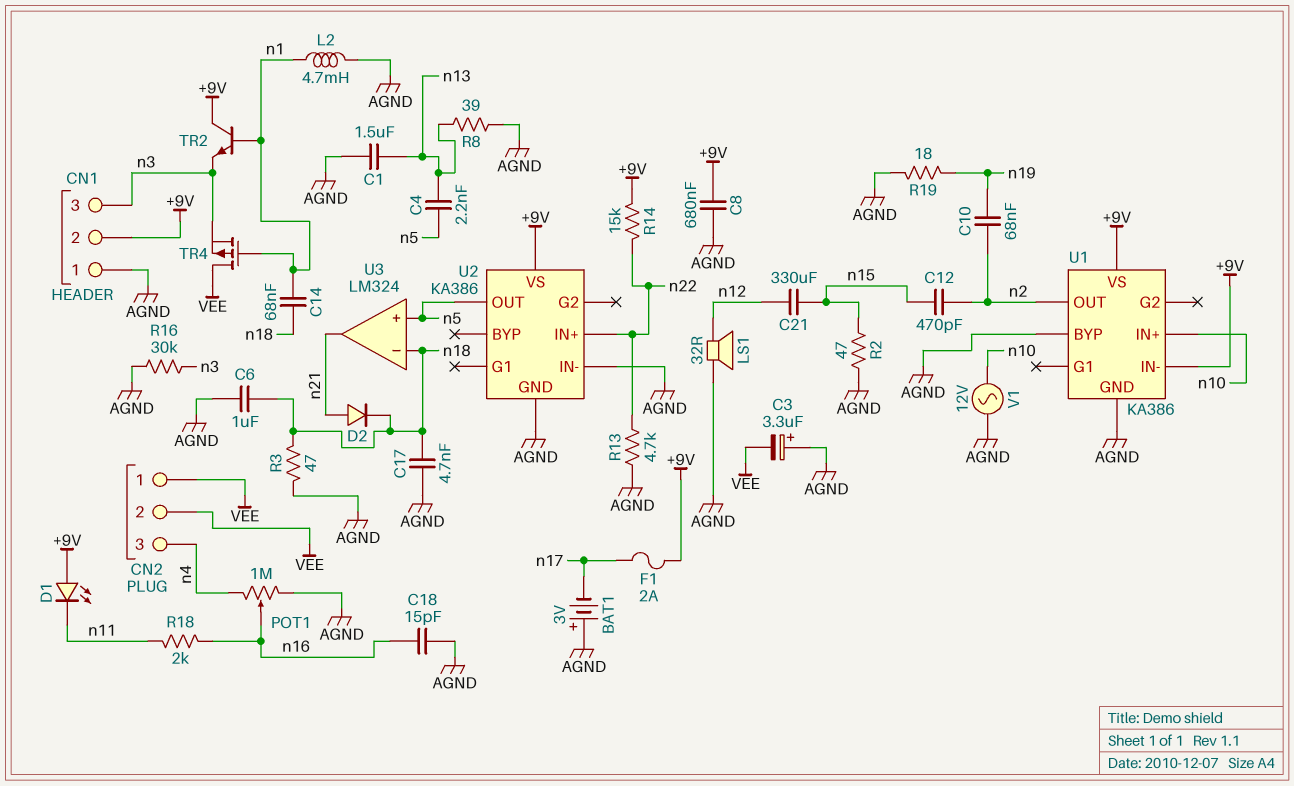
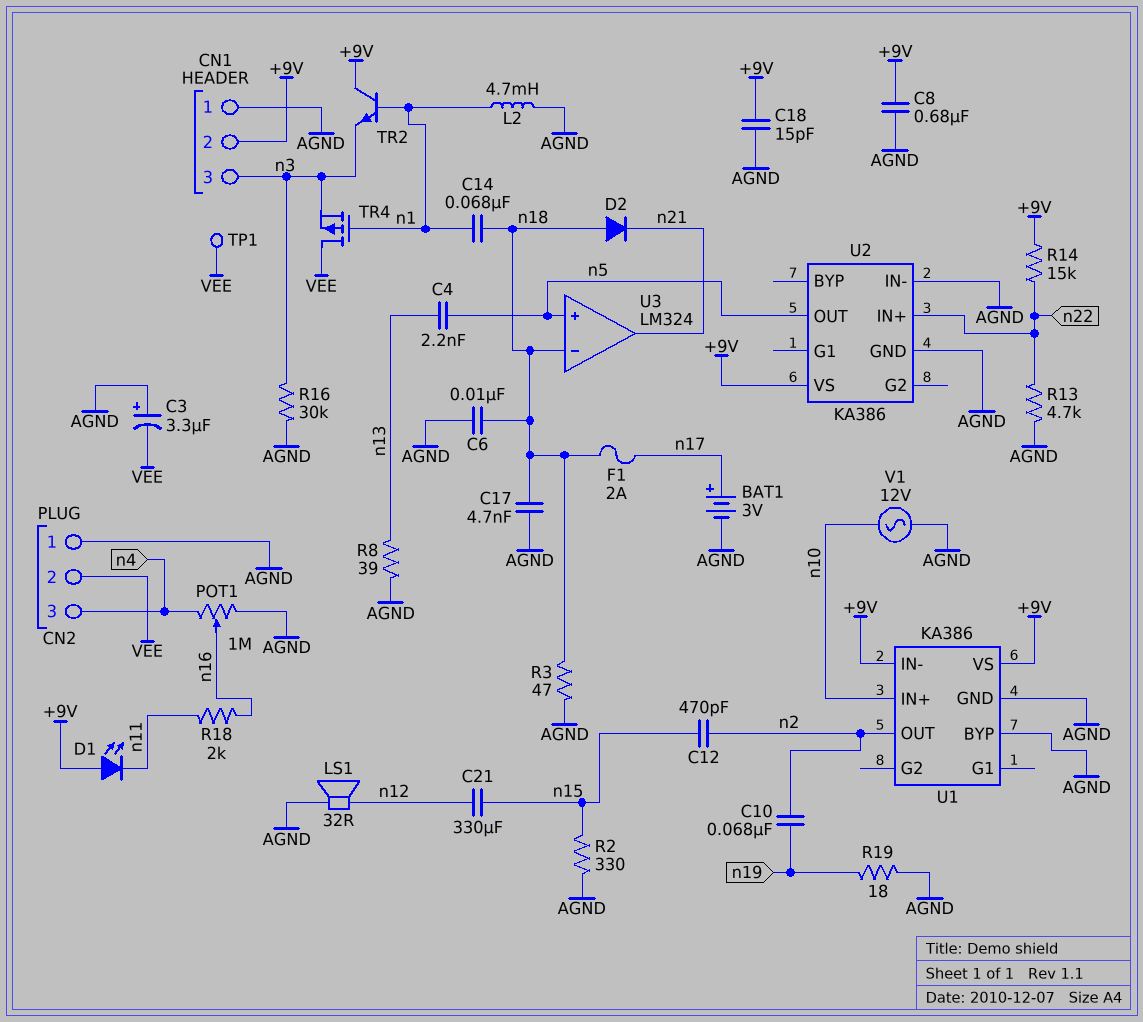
BAT1: 3V (plus AGND, minus n17) -> 3V (plus n17, minus AGND)
C1: 1.5uF (AGND, n13) -> none
C6: 1uF (AGND, n18) -> 10nF (AGND, n18)
C18: 15pF (AGND, n16) -> 15pF (+9V, AGND)
CN2 pin 1: VEE -> AGND
D2: diode (A n21, K n18) -> diode (A n18, K n21)
F1: 2A (+9V, n17) -> 2A (n17, n18)
R2: 47 (AGND, n15) -> 330 (AGND, n15)
TP1: none -> test point (VEE)

